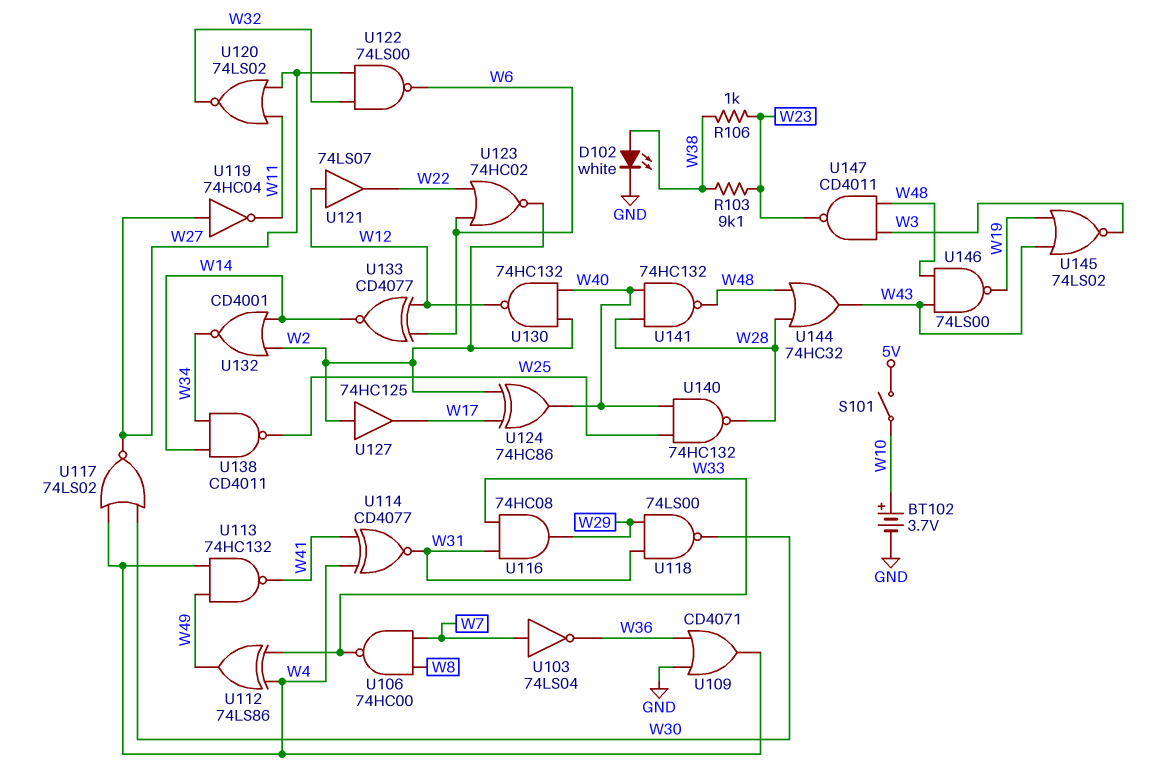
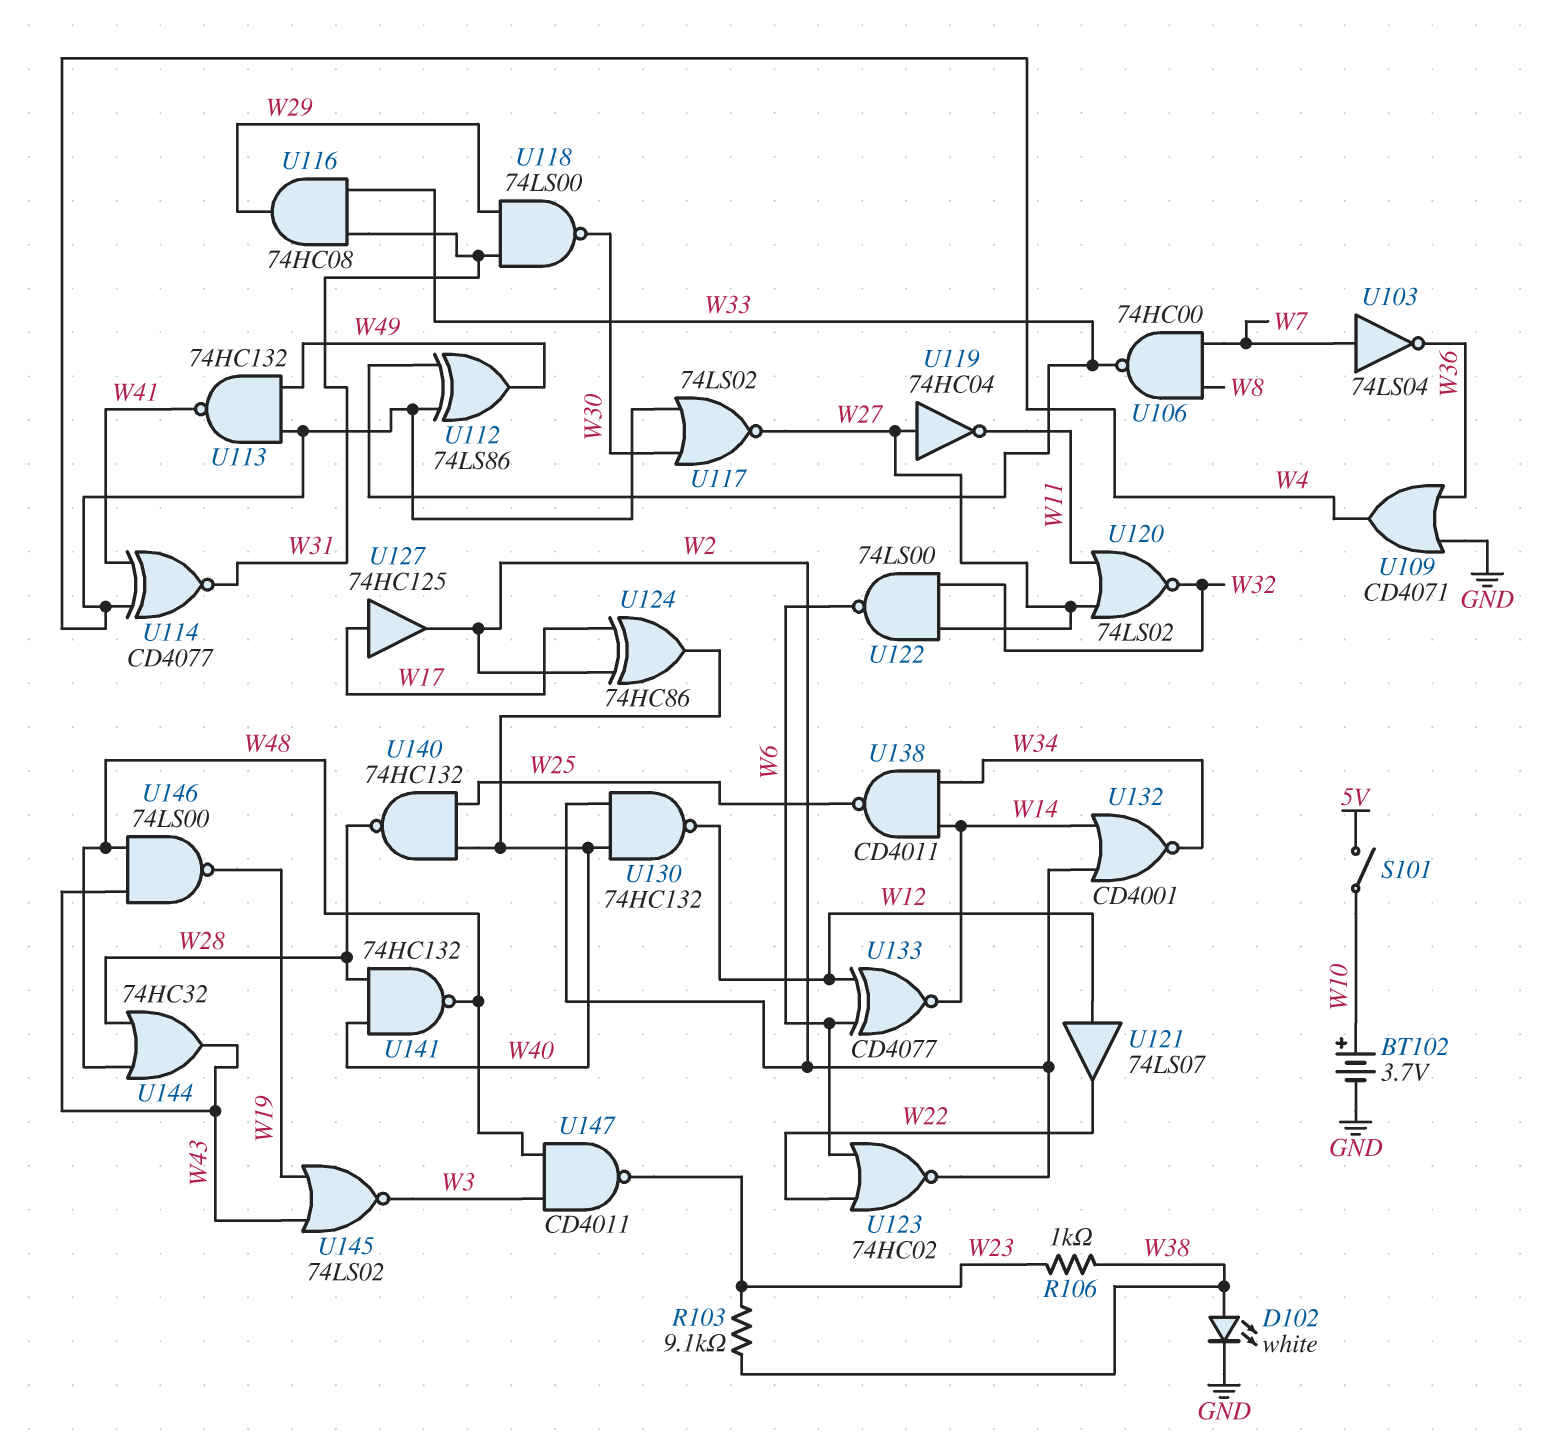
U127: buffer 74HC125 (in W2, out W17) -> buffer 74HC125 (in W17, out W2)

